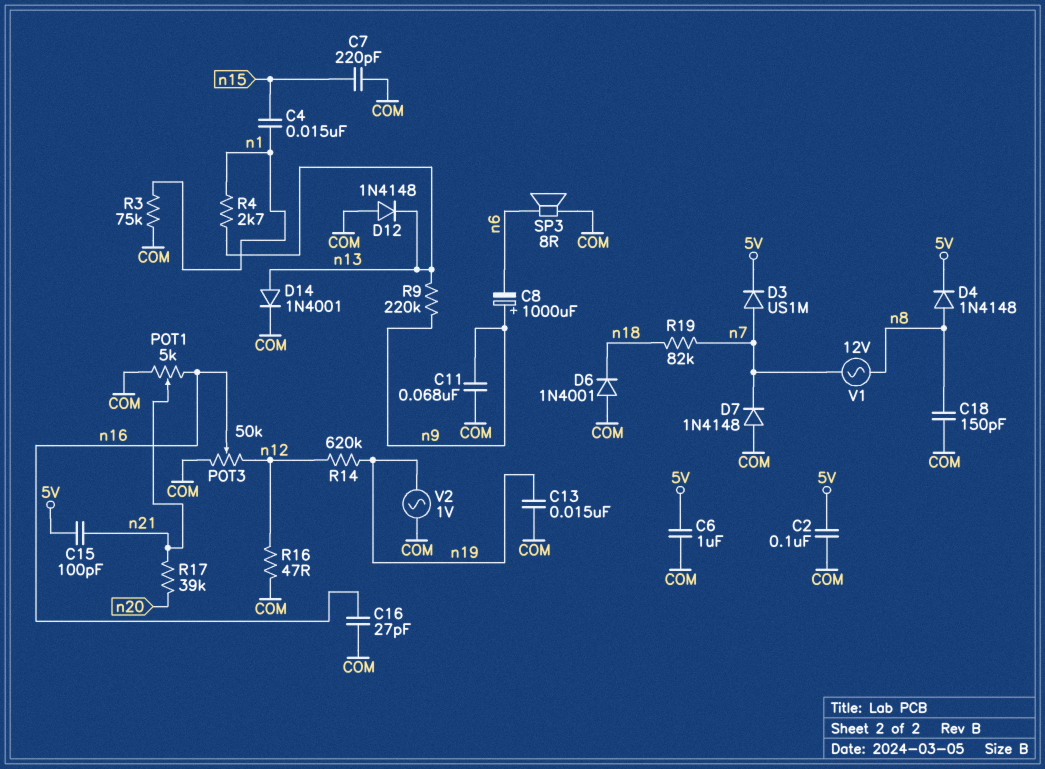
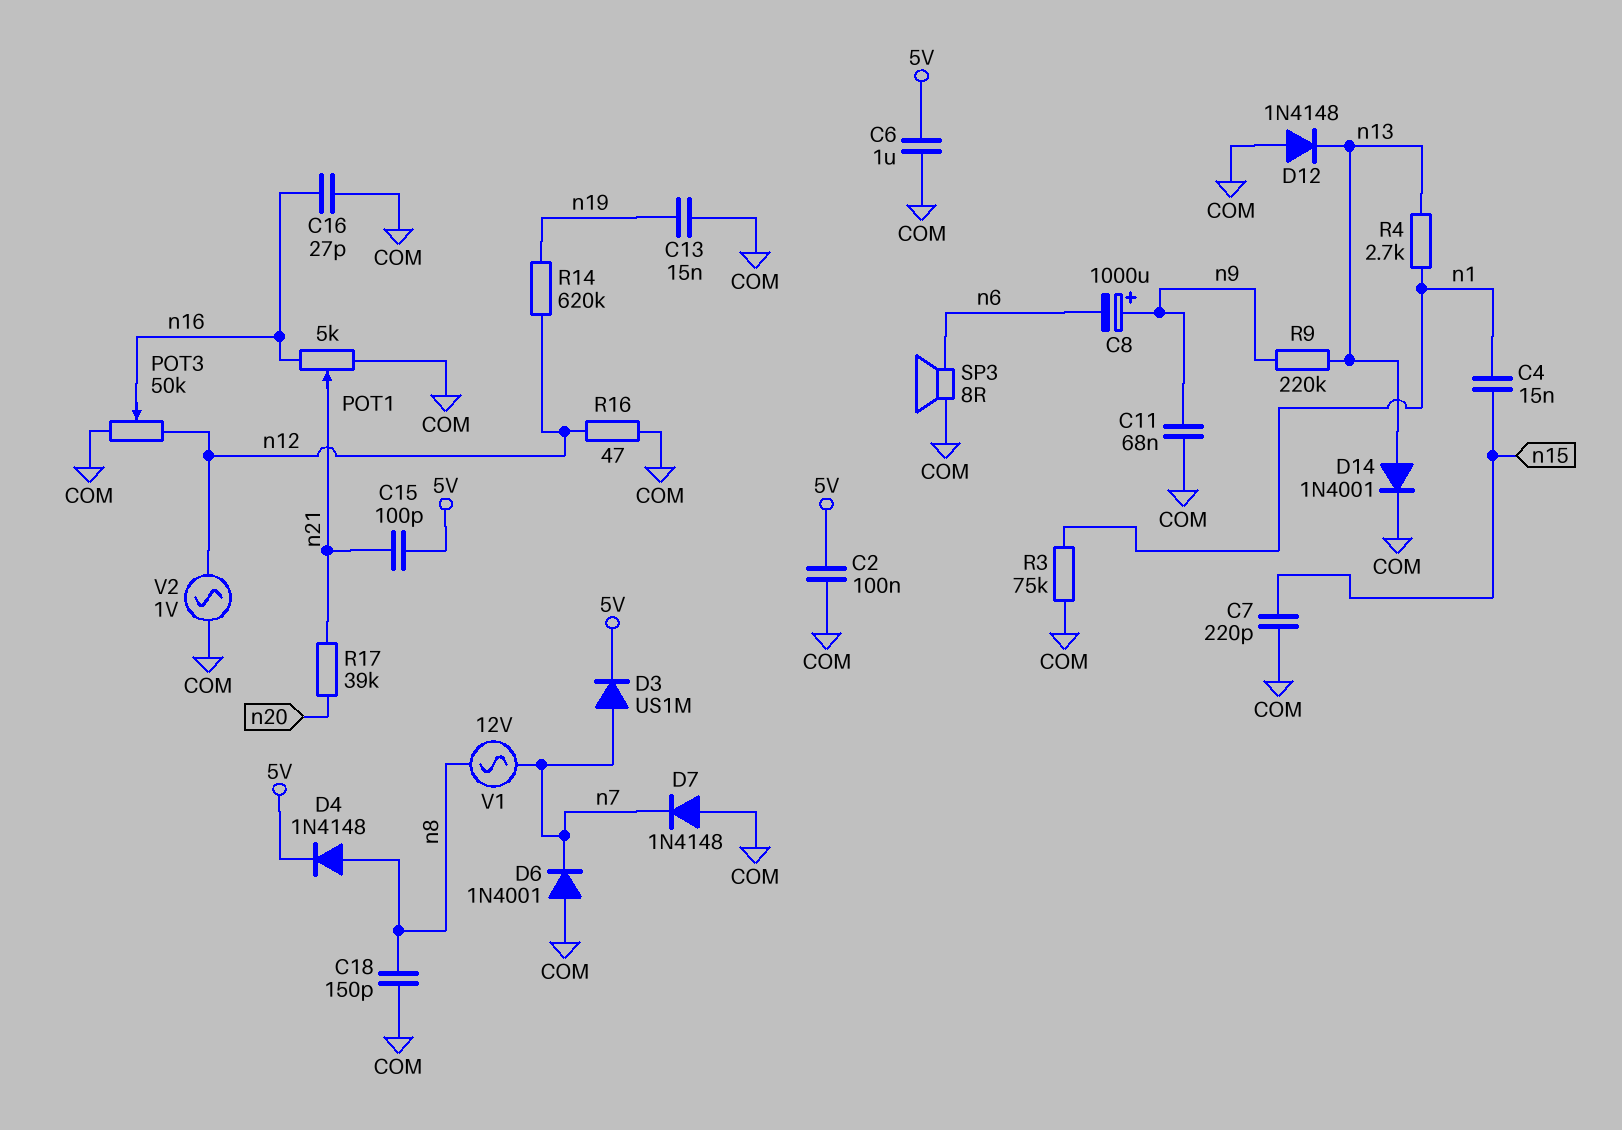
D6: diode 1N4001 (A COM, K n18) -> diode 1N4001 (A COM, K n7)
R19: 82k (n7, n18) -> none
V2: AC 1V (COM, n19) -> AC 1V (COM, n12)

